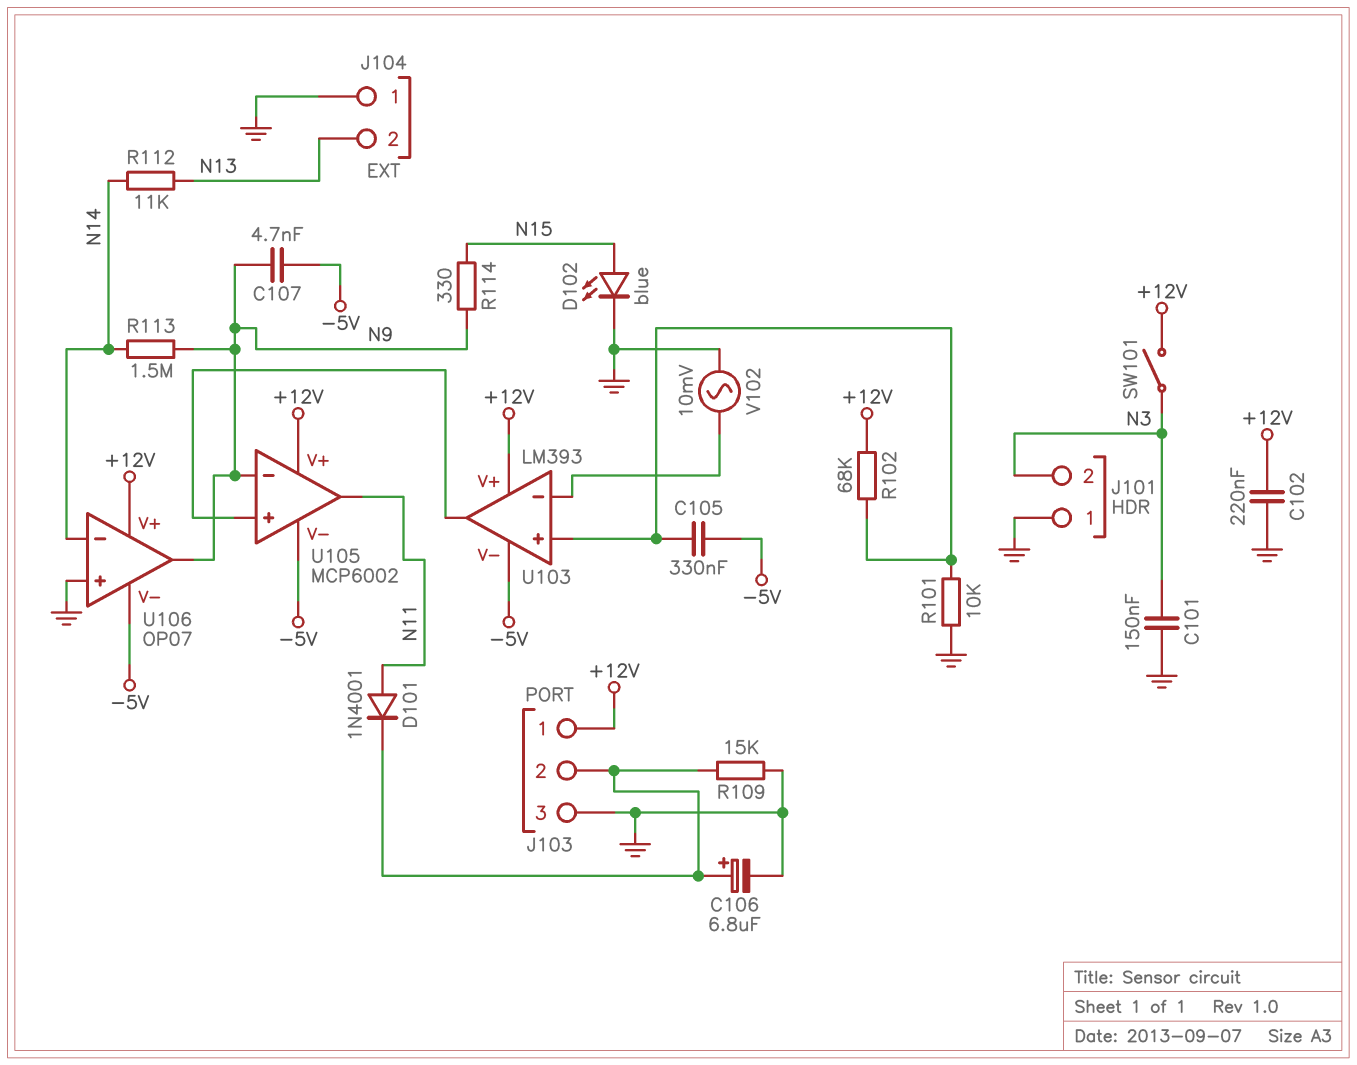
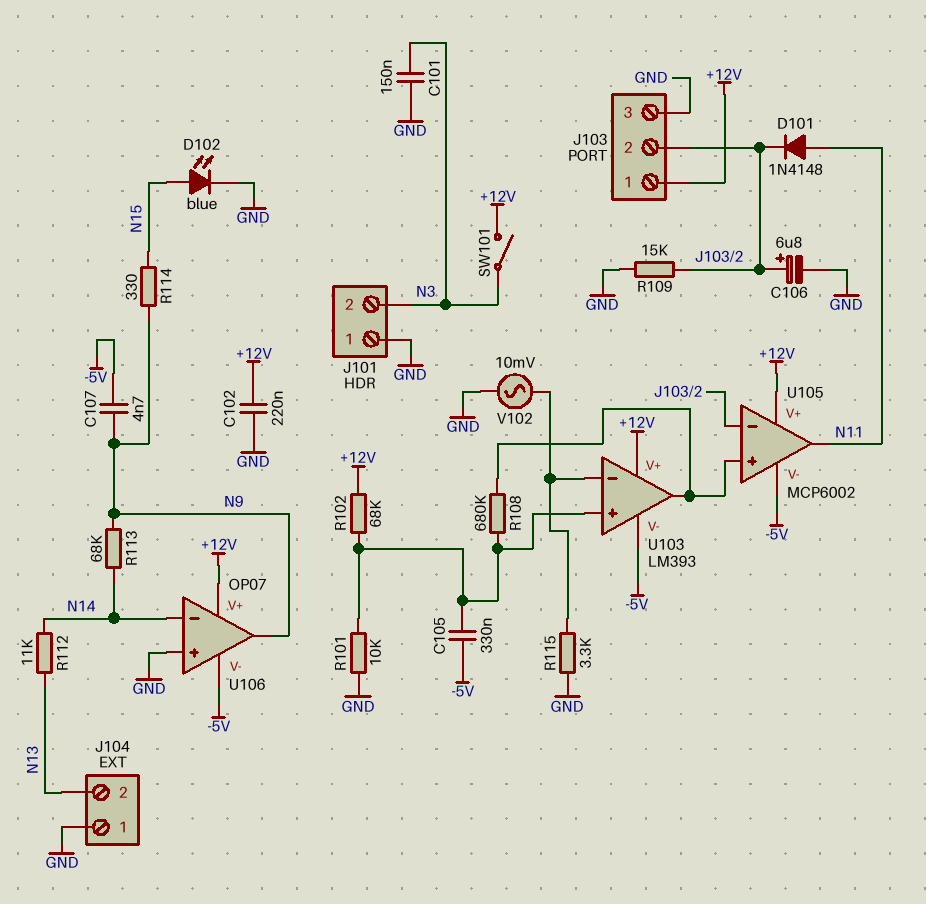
D101: diode 1N4001 (A N11, K J103/2) -> diode 1N4148 (A N11, K J103/2)
R108: none -> 680k (U103/in+, U103/out)
R113: 1.5M (N9, N14) -> 68k (N9, N14)
R115: none -> 3.3k (GND, U103/in-)
U105 pin in-: N9 -> J103/2

